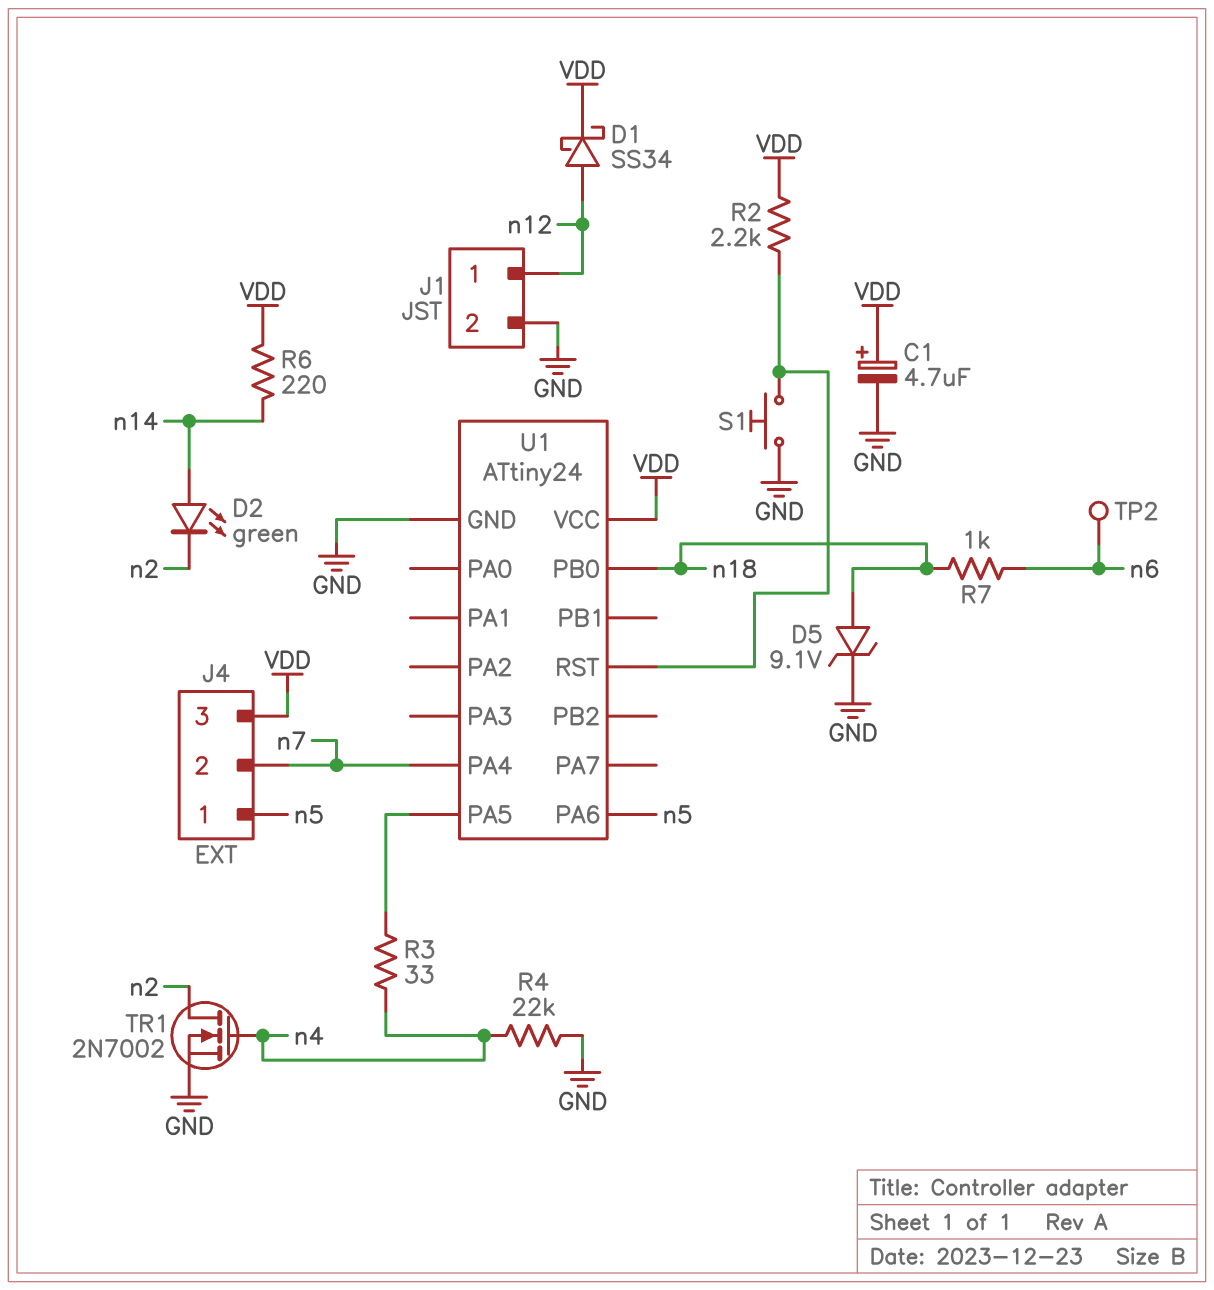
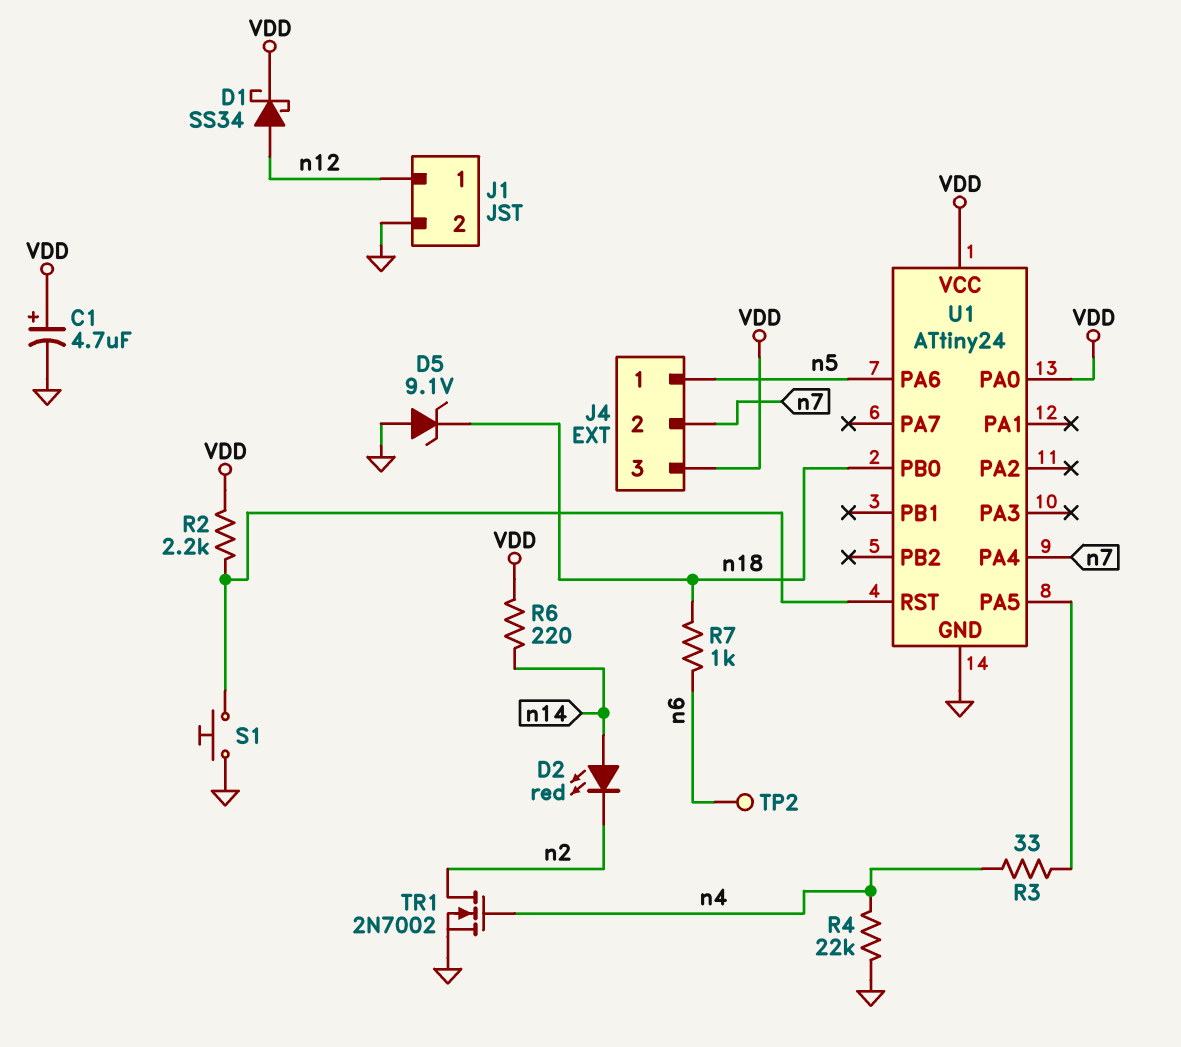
D2: LED green (A n14, K n2) -> LED red (A n14, K n2)
D5: zener 9.1V (A n18, K GND) -> zener 9.1V (A GND, K n18)
U1 pin PA0: none -> VDD

